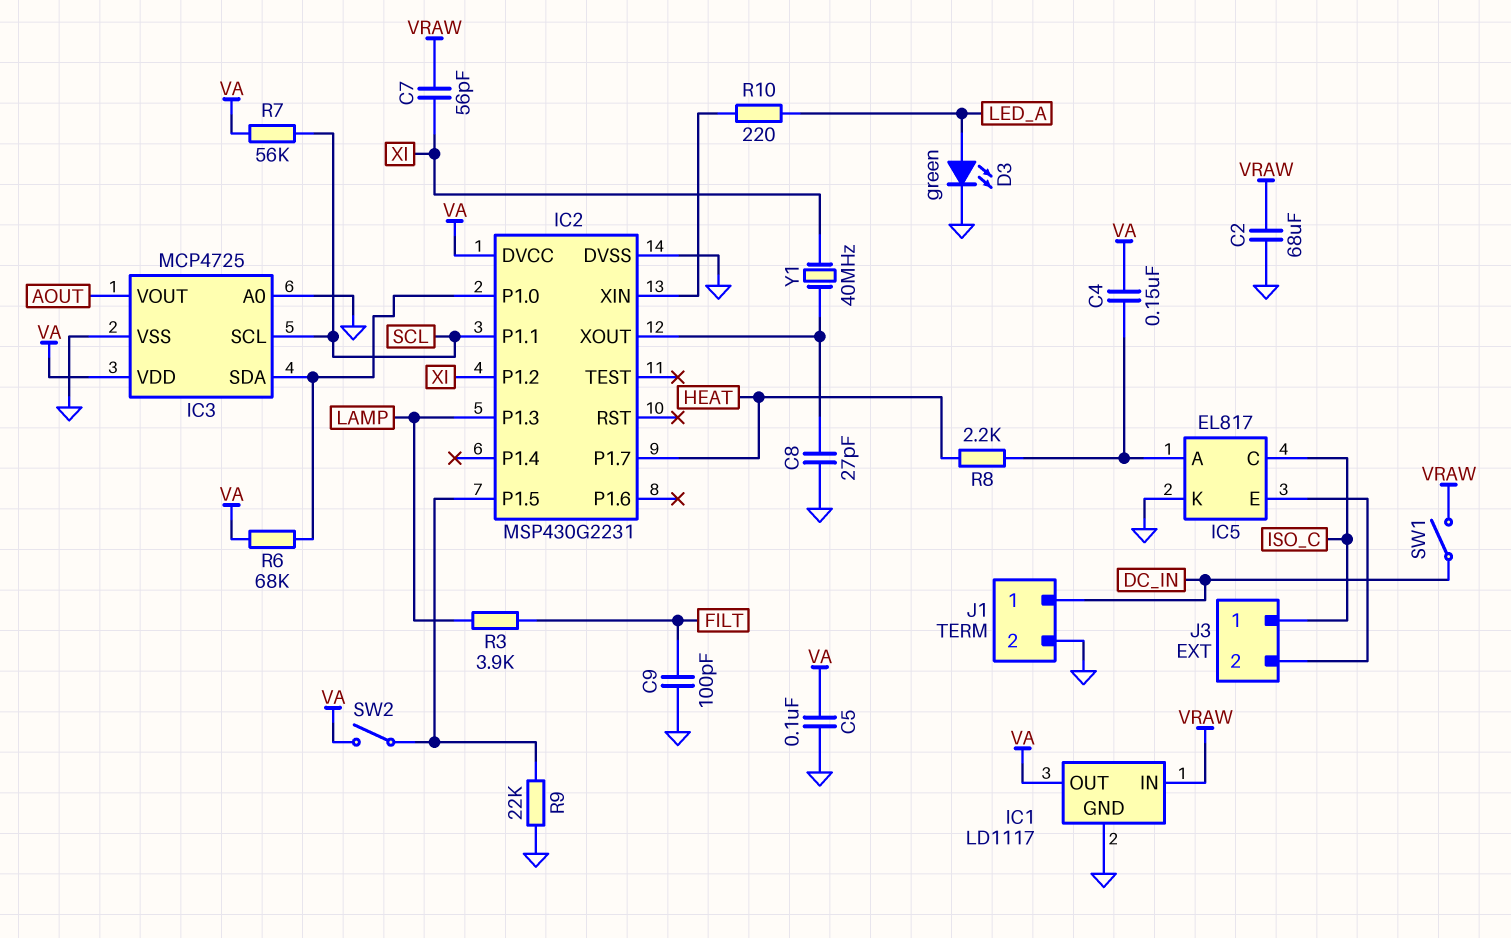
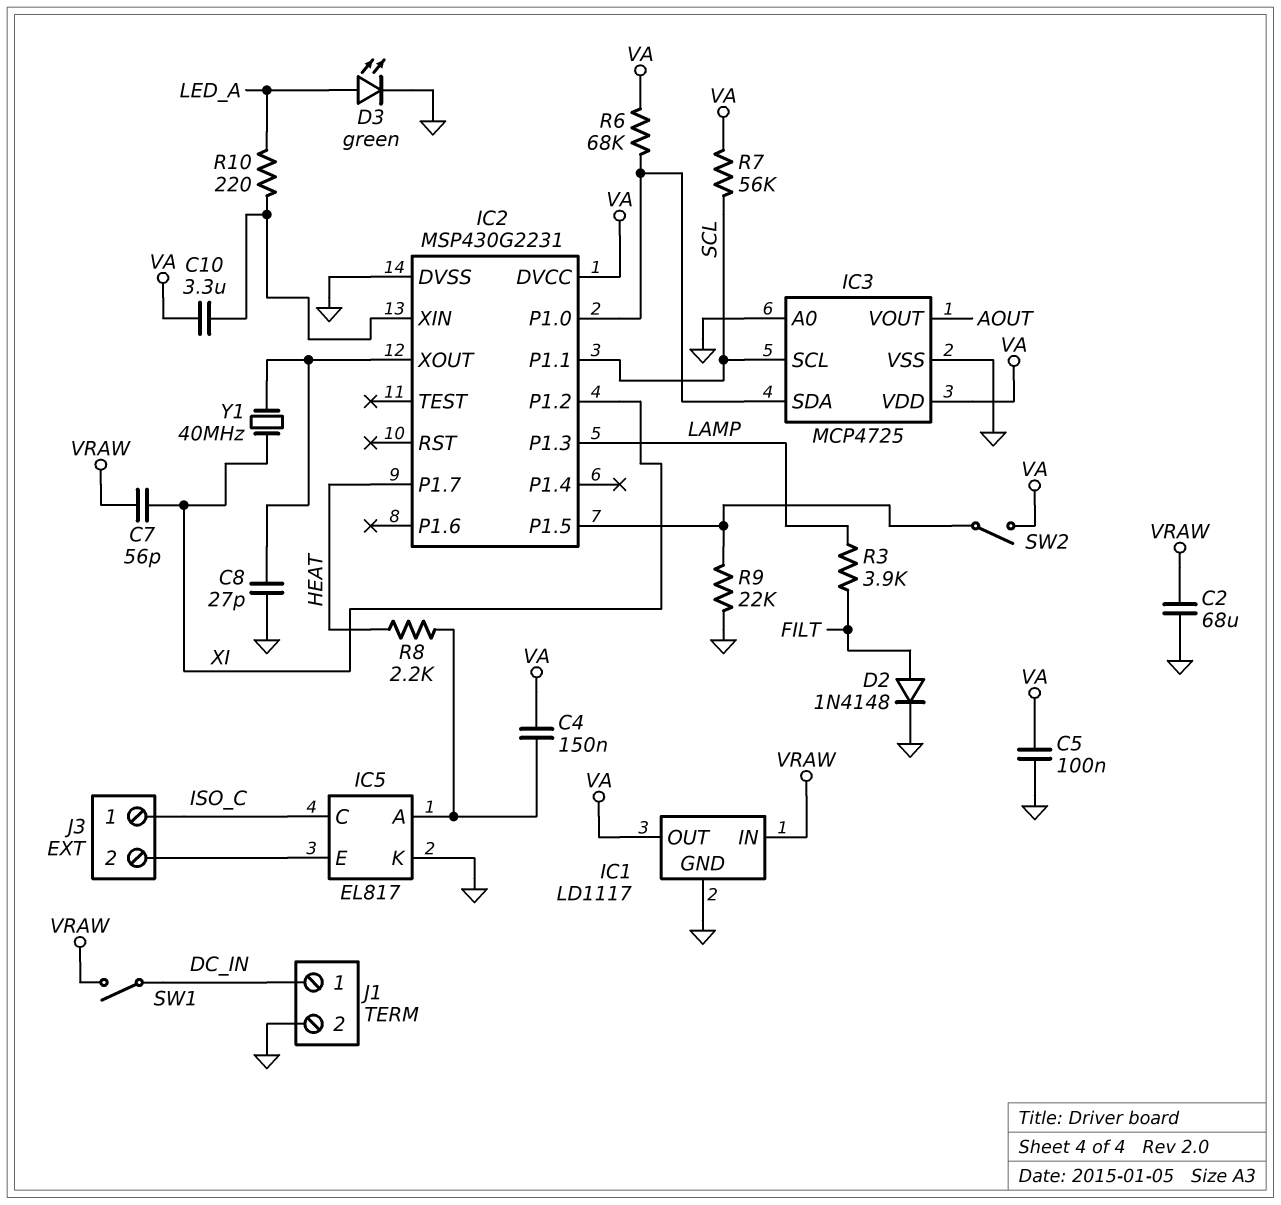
C9: 100pF (FILT, GND) -> none
C10: none -> 3.3uF (IC2/XIN, VA)
D2: none -> diode 1N4148 (A FILT, K GND)

